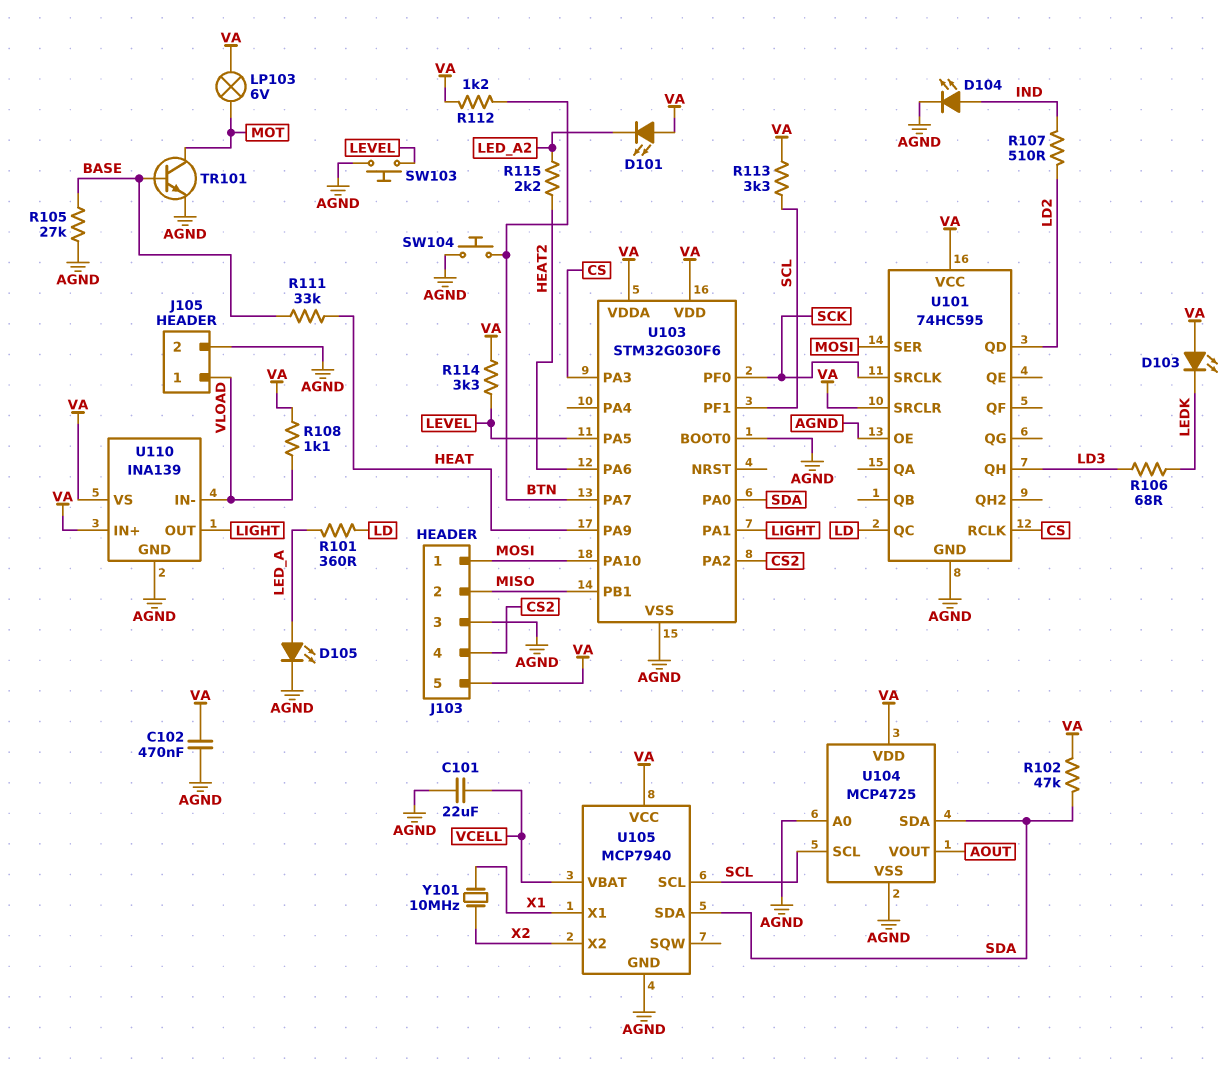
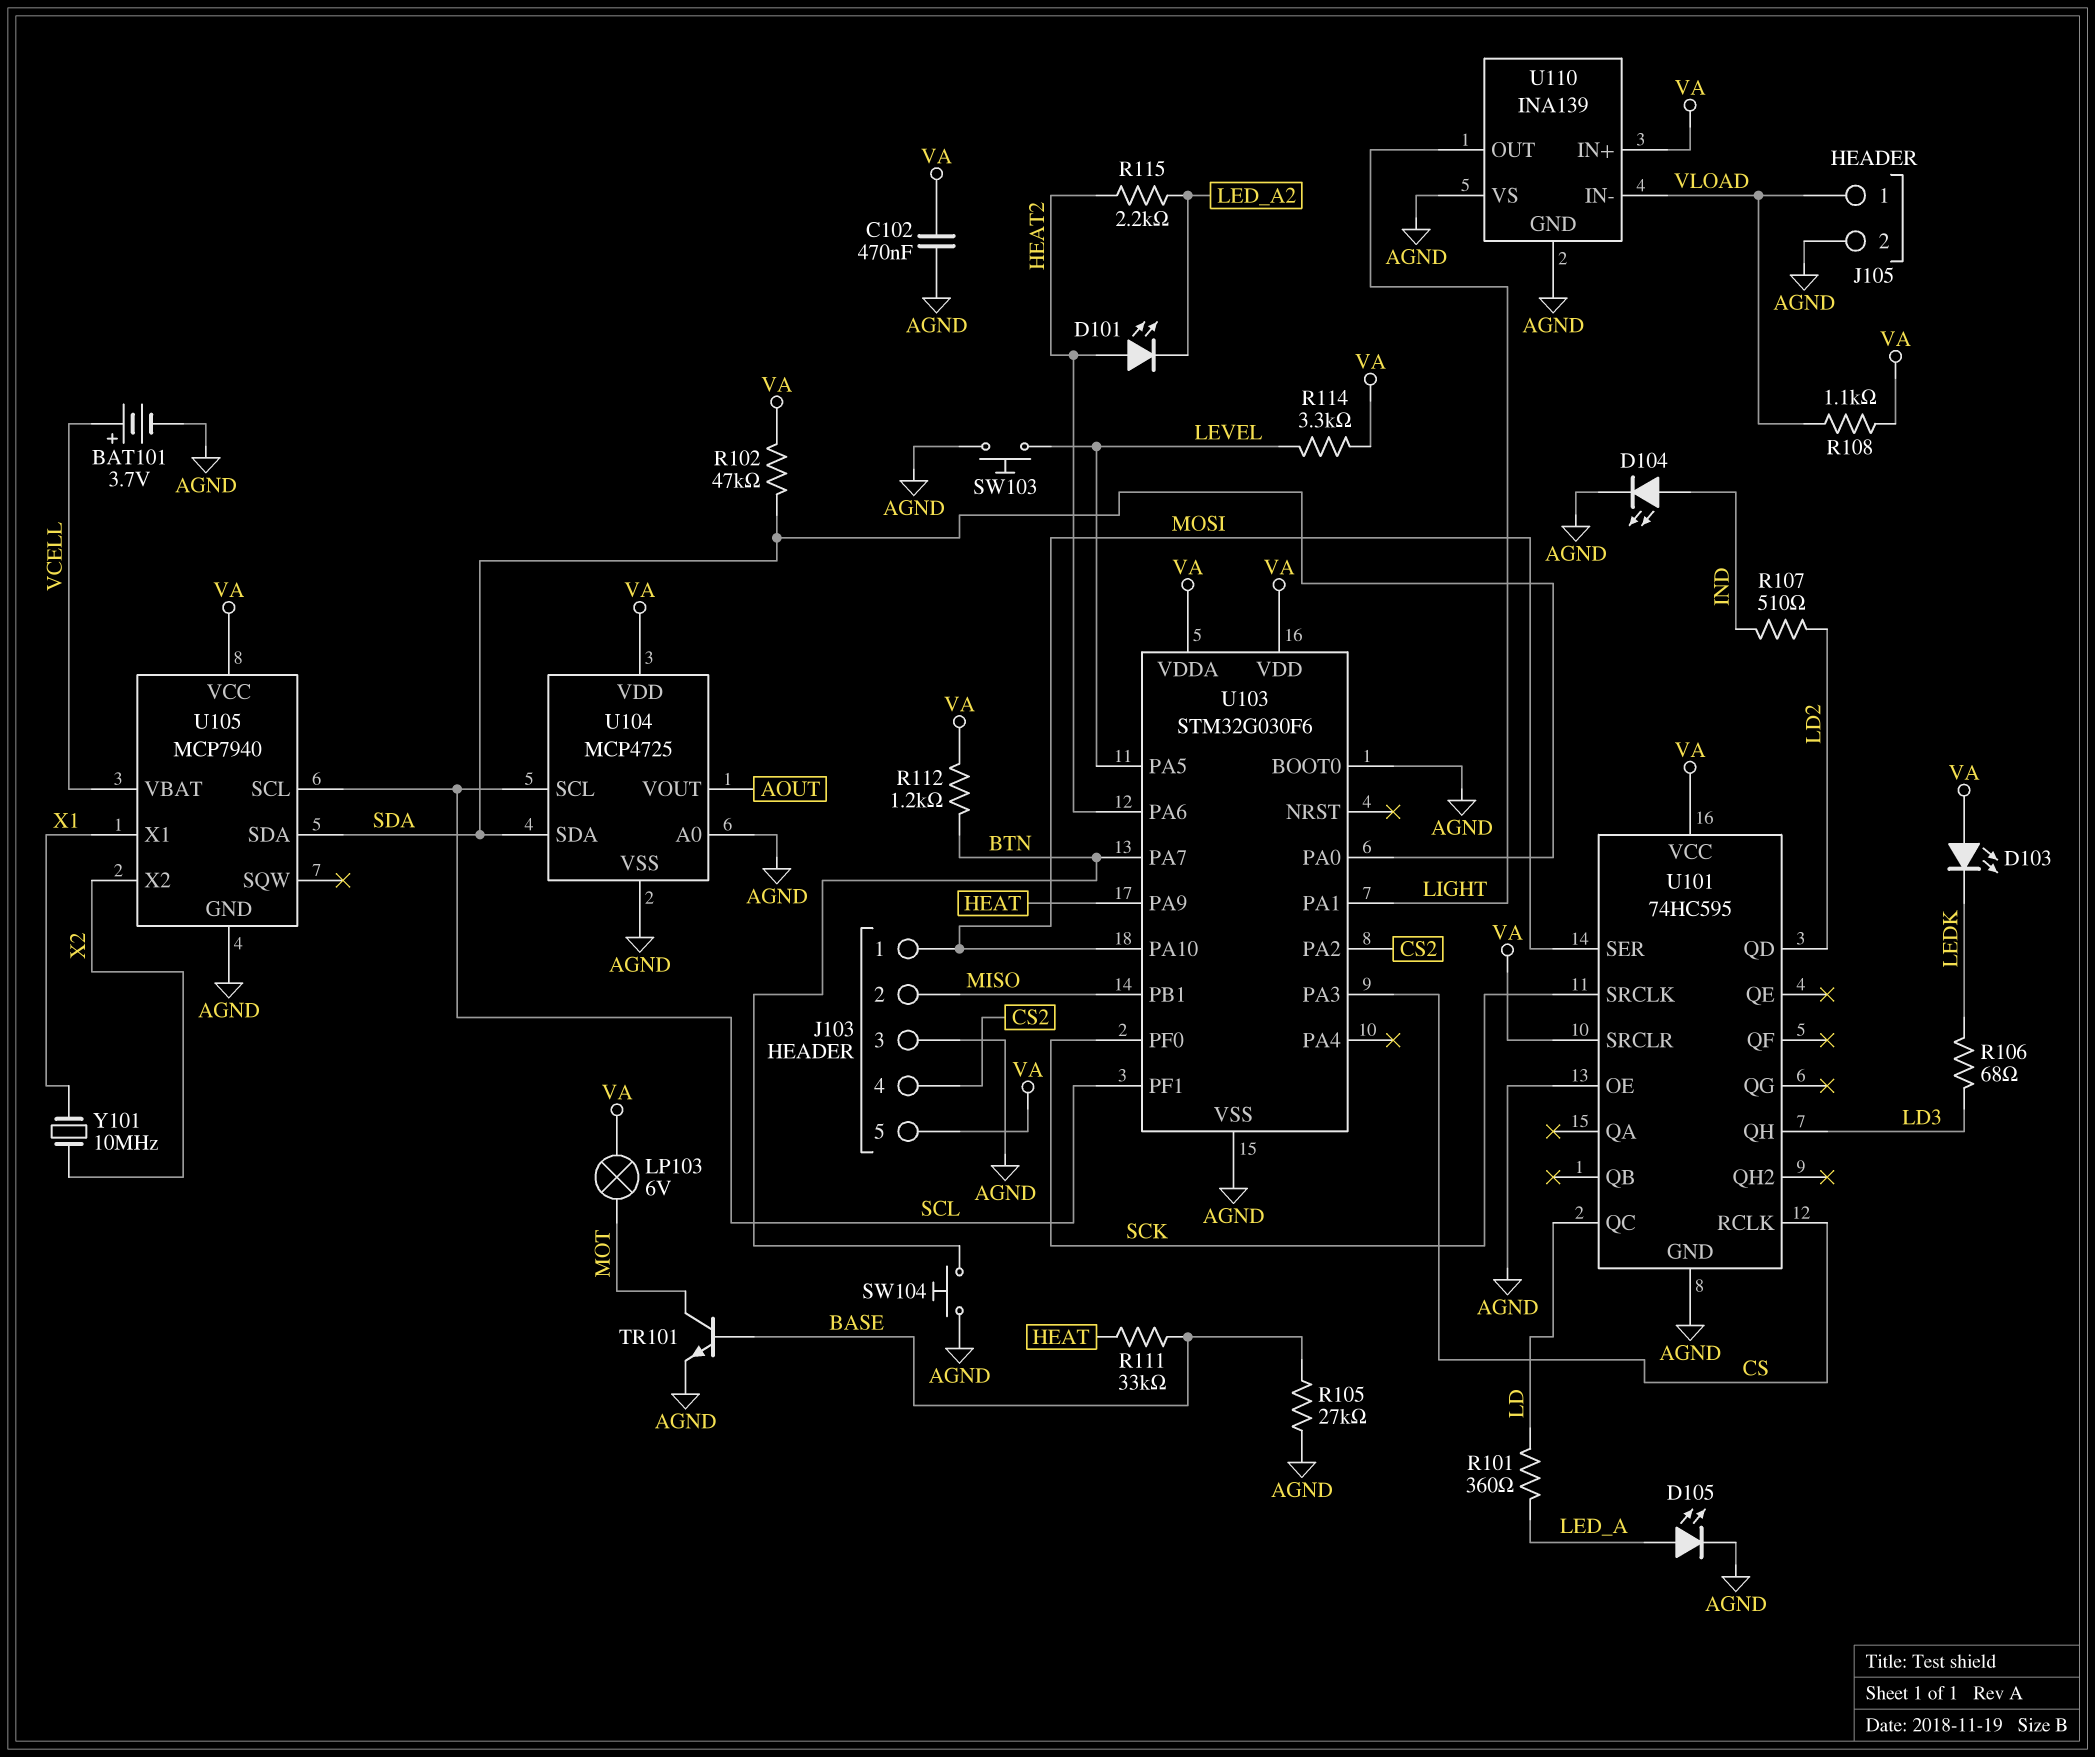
BAT101: none -> 3.7V (plus VCELL, minus AGND)
C101: 22uF (AGND, VCELL) -> none
D101: LED (A VA, K LED_A2) -> LED (A HEAT2, K LED_A2)
R113: 3.3k (SCL, VA) -> none
U110 pin VS: VA -> AGND

